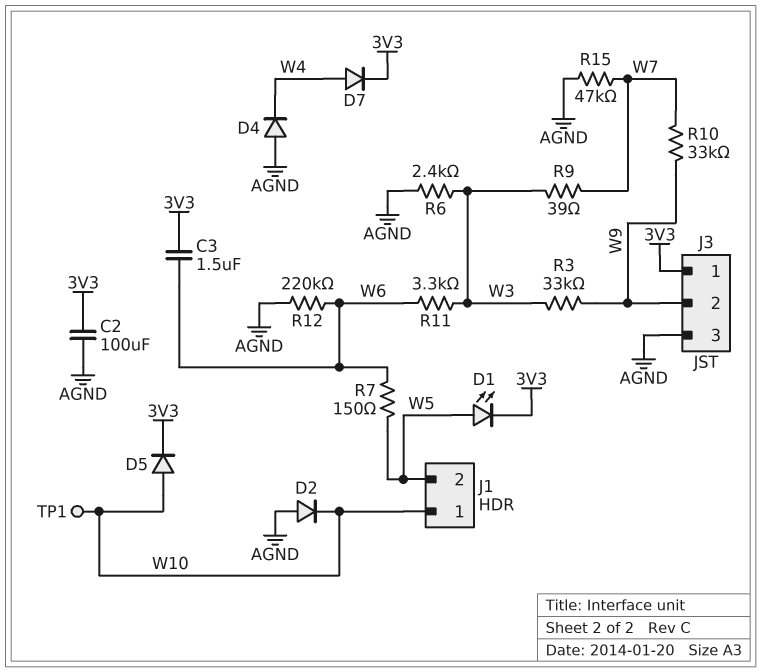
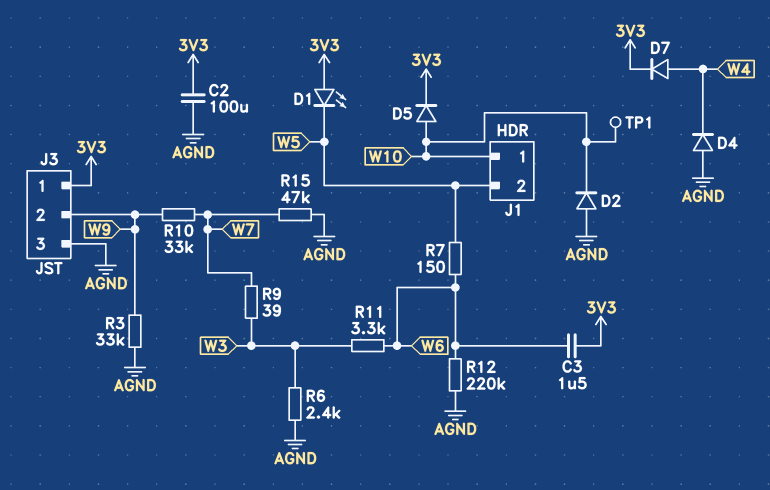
D1: LED (A W5, K 3V3) -> LED (A 3V3, K W5)
R3: 33k (W3, W9) -> 33k (AGND, W9)

